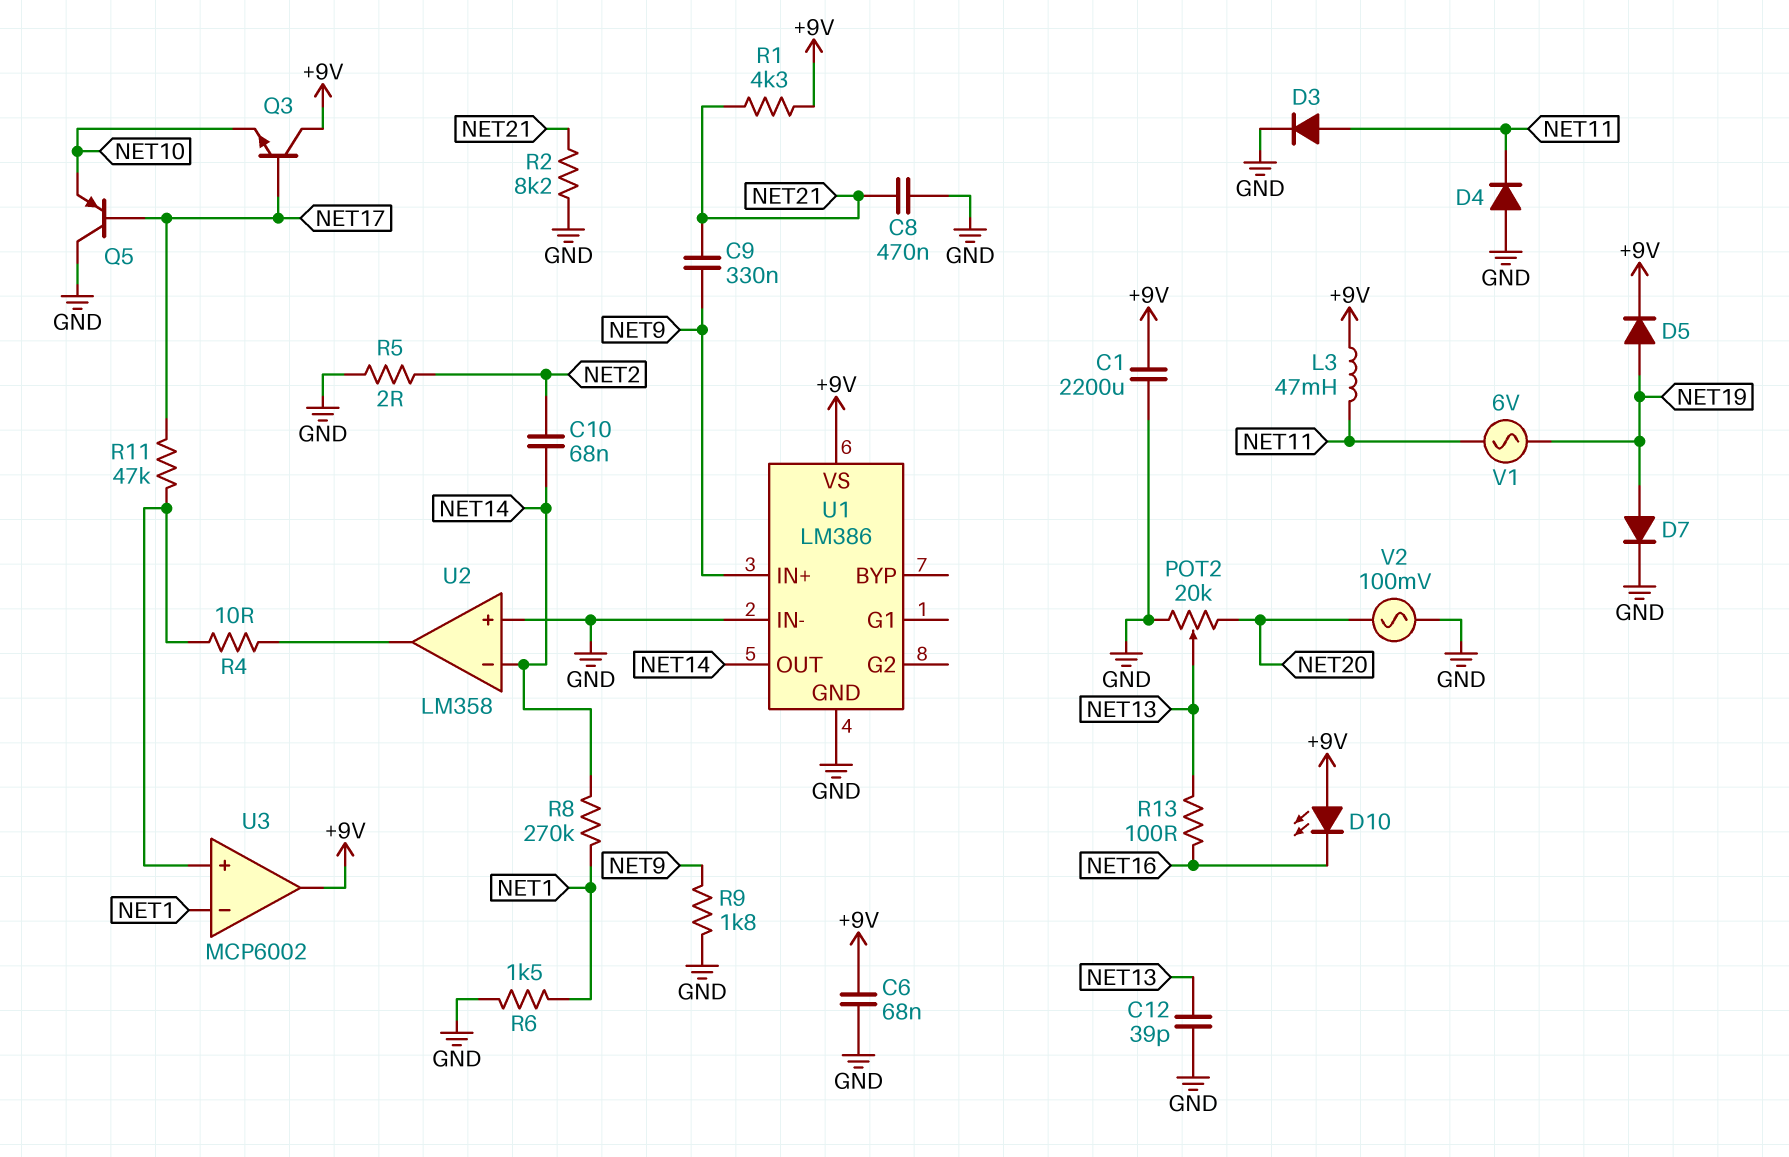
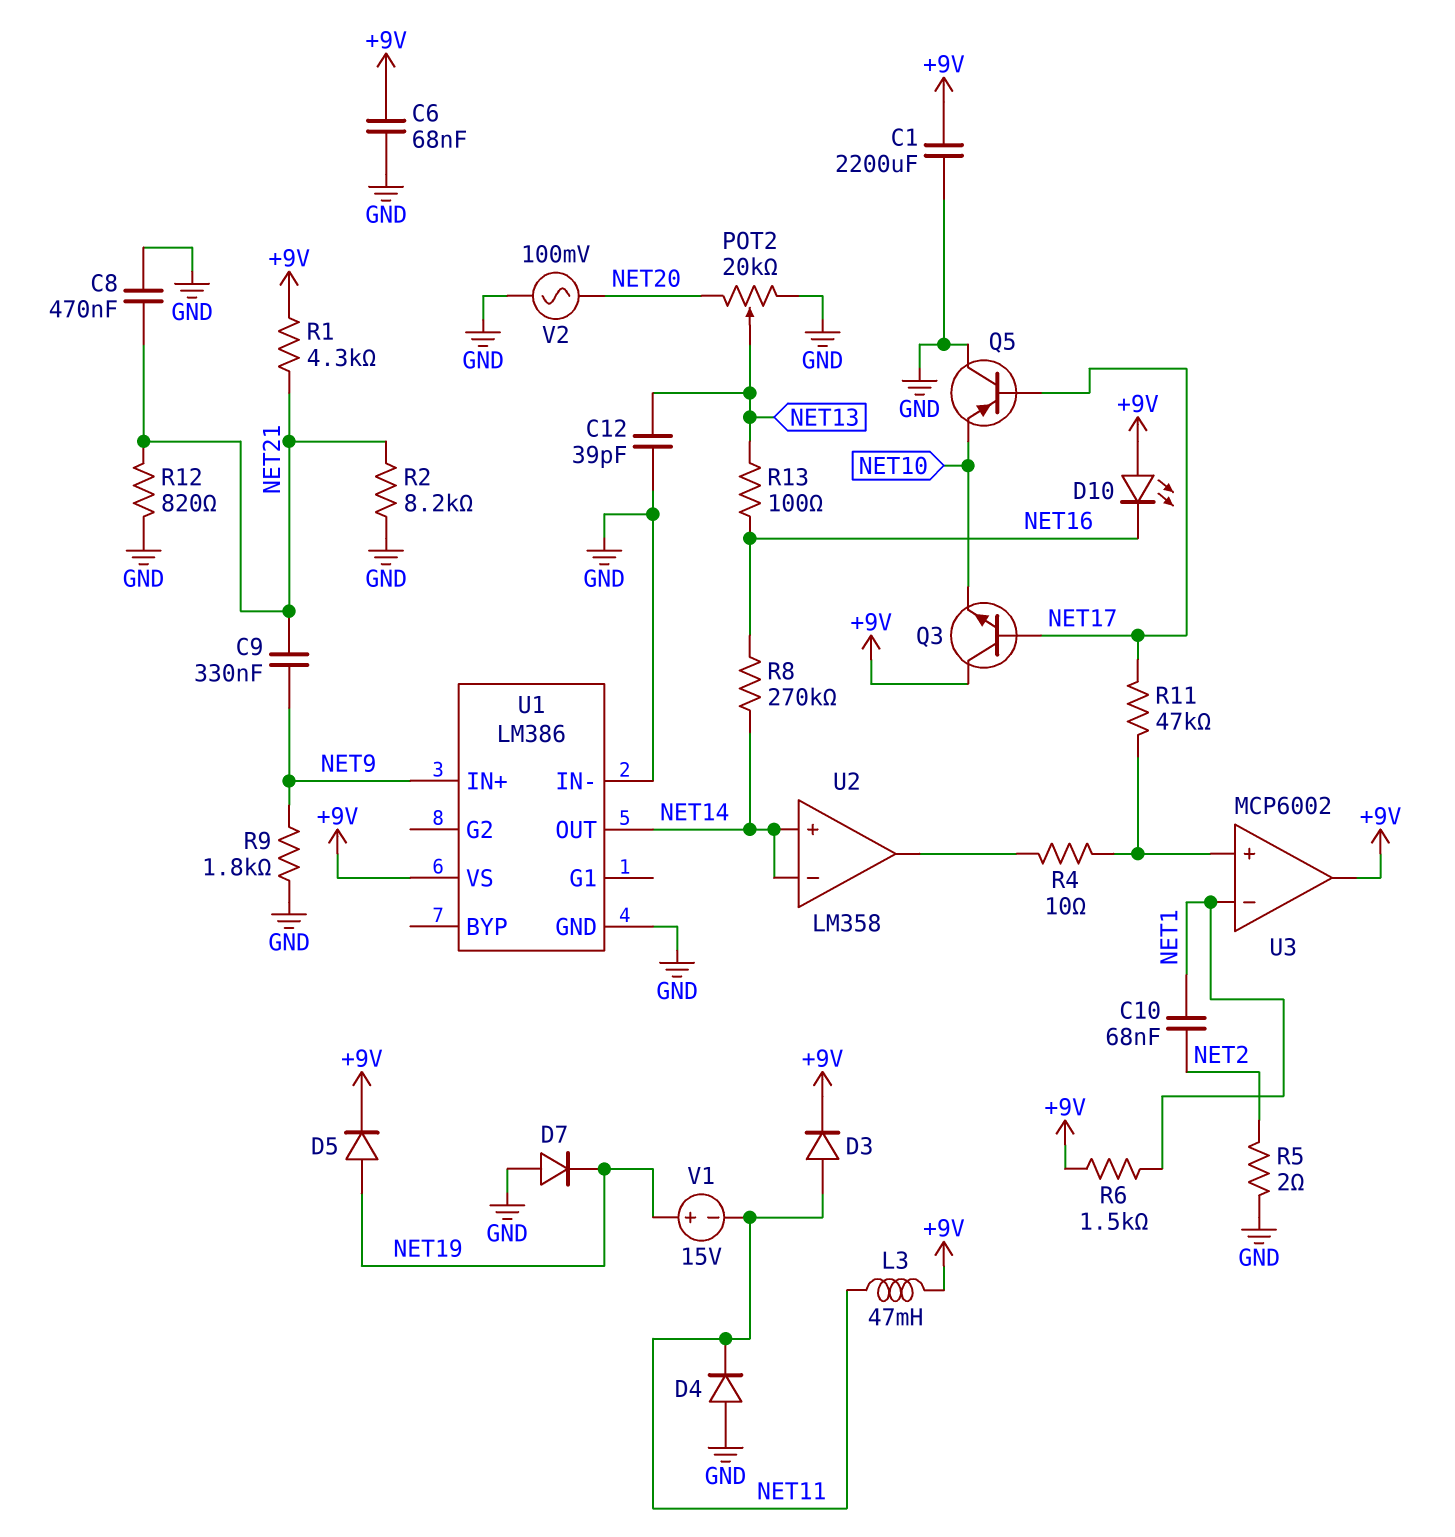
C10: 68nF (NET2, NET14) -> 68nF (NET1, NET2)
D3: diode (A NET11, K GND) -> diode (A NET11, K +9V)
D7: diode (A NET19, K GND) -> diode (A GND, K NET19)
R6: 1.5k (GND, NET1) -> 1.5k (+9V, NET1)
R8: 270k (NET1, NET14) -> 270k (NET14, NET16)
R12: none -> 820 (GND, NET21)
U2 pin in+: GND -> NET14
V1: AC 6V (NET11, NET19) -> 15V (plus NET19, minus NET11)

